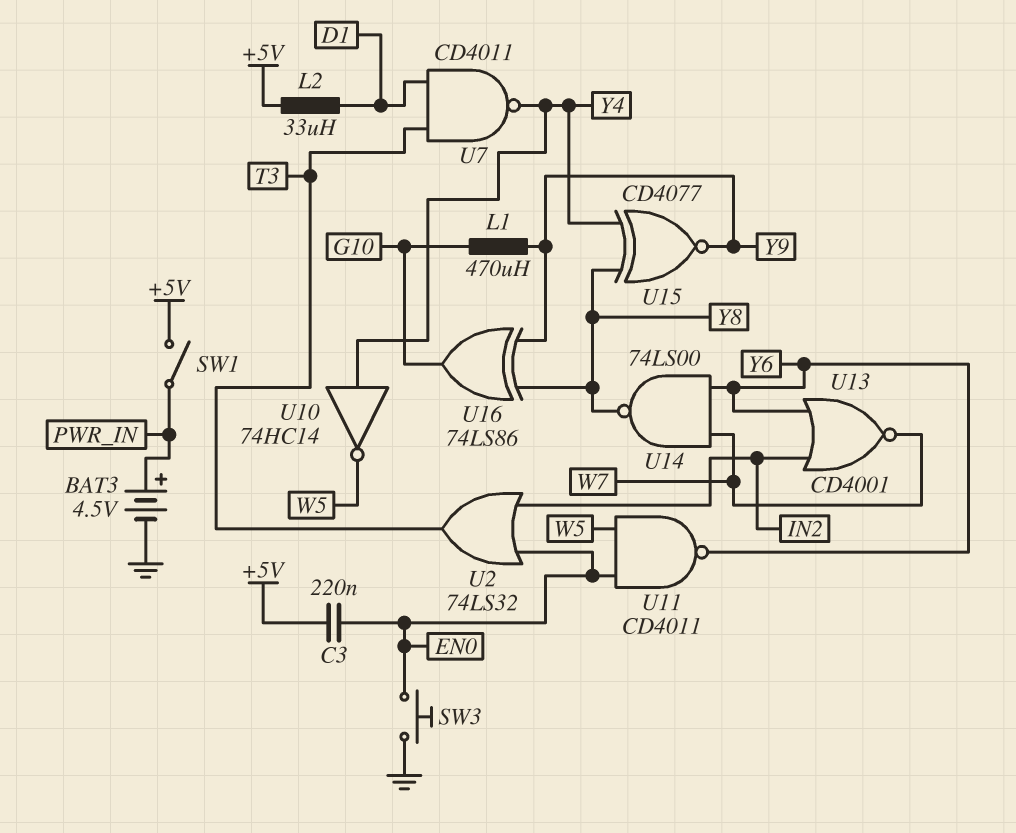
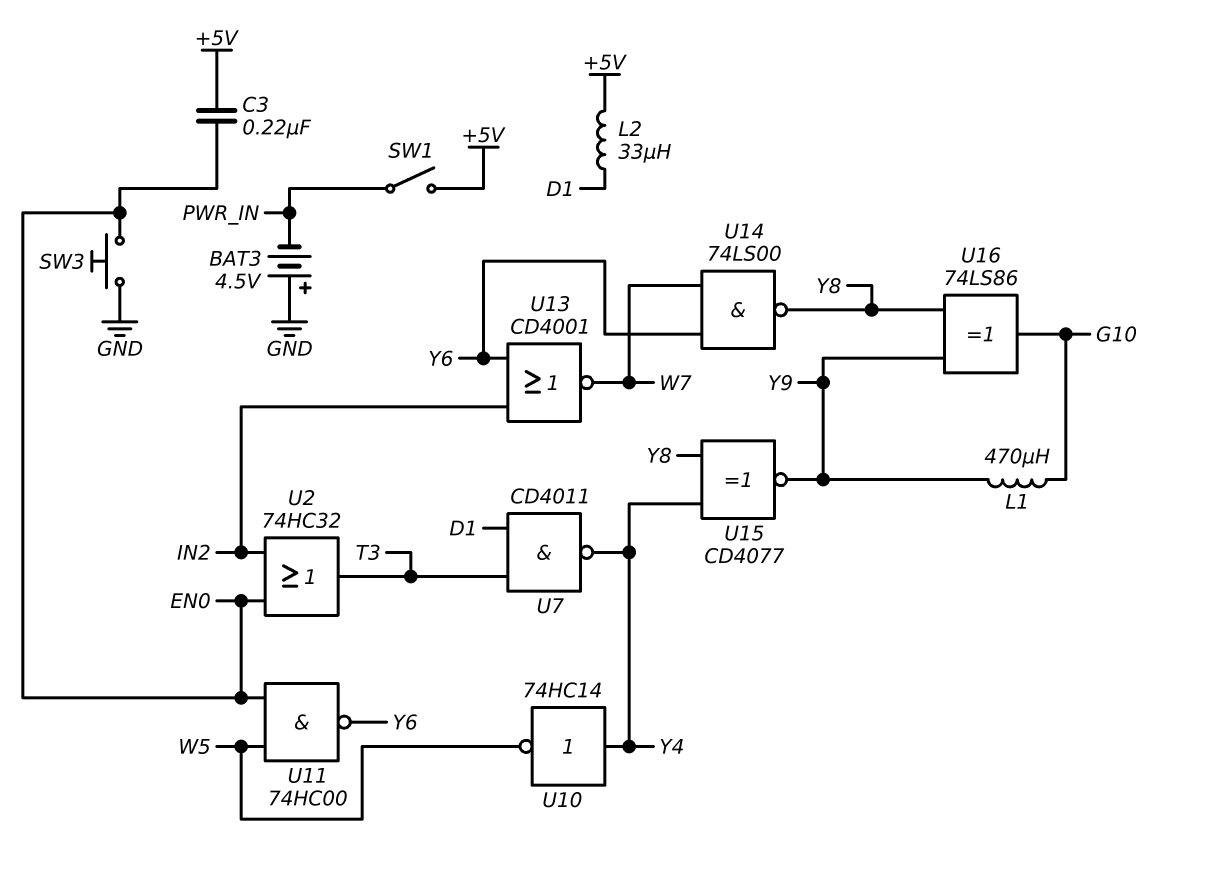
BAT3: 4.5V (plus PWR_IN, minus GND) -> 4.5V (plus GND, minus PWR_IN)
U2: OR 74LS32 (in EN0, in IN2, out T3) -> OR 74HC32 (in EN0, in IN2, out T3)
U11: NAND CD4011 (in EN0, in W5, out Y6) -> NAND 74HC00 (in EN0, in W5, out Y6)

